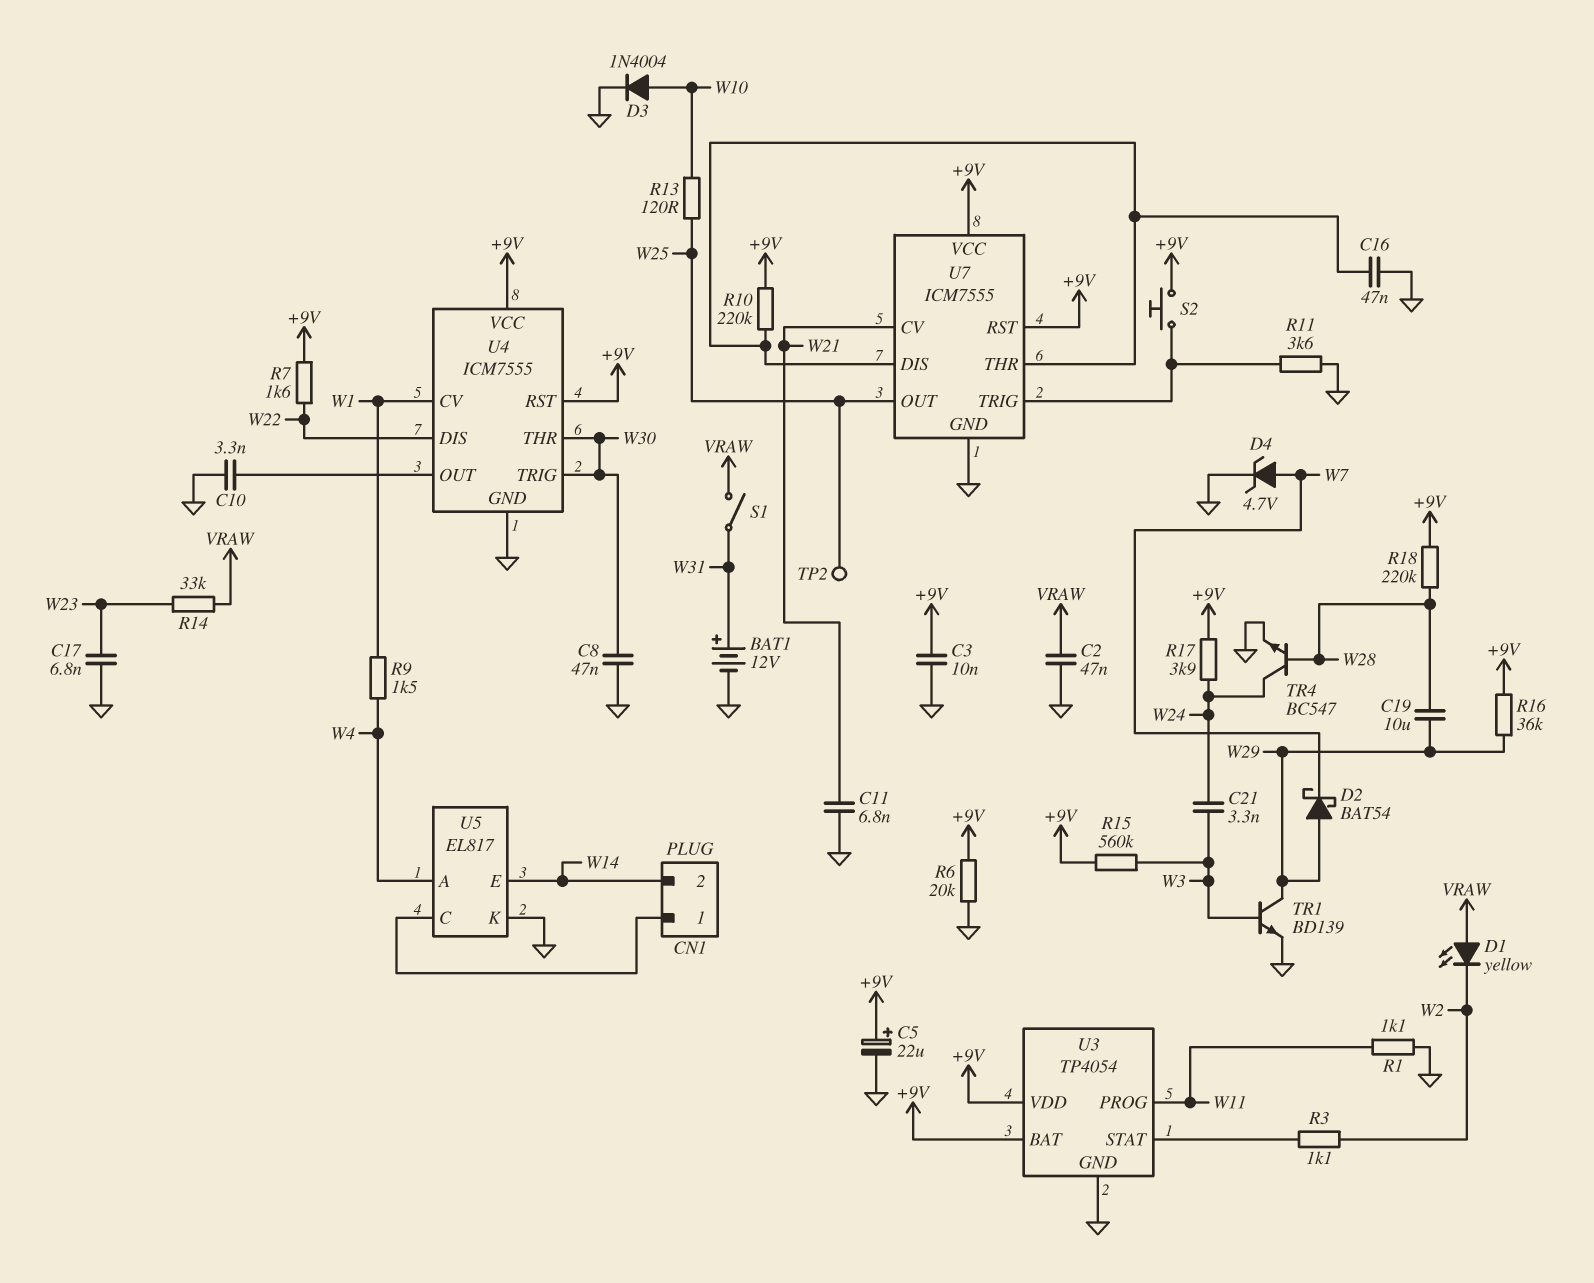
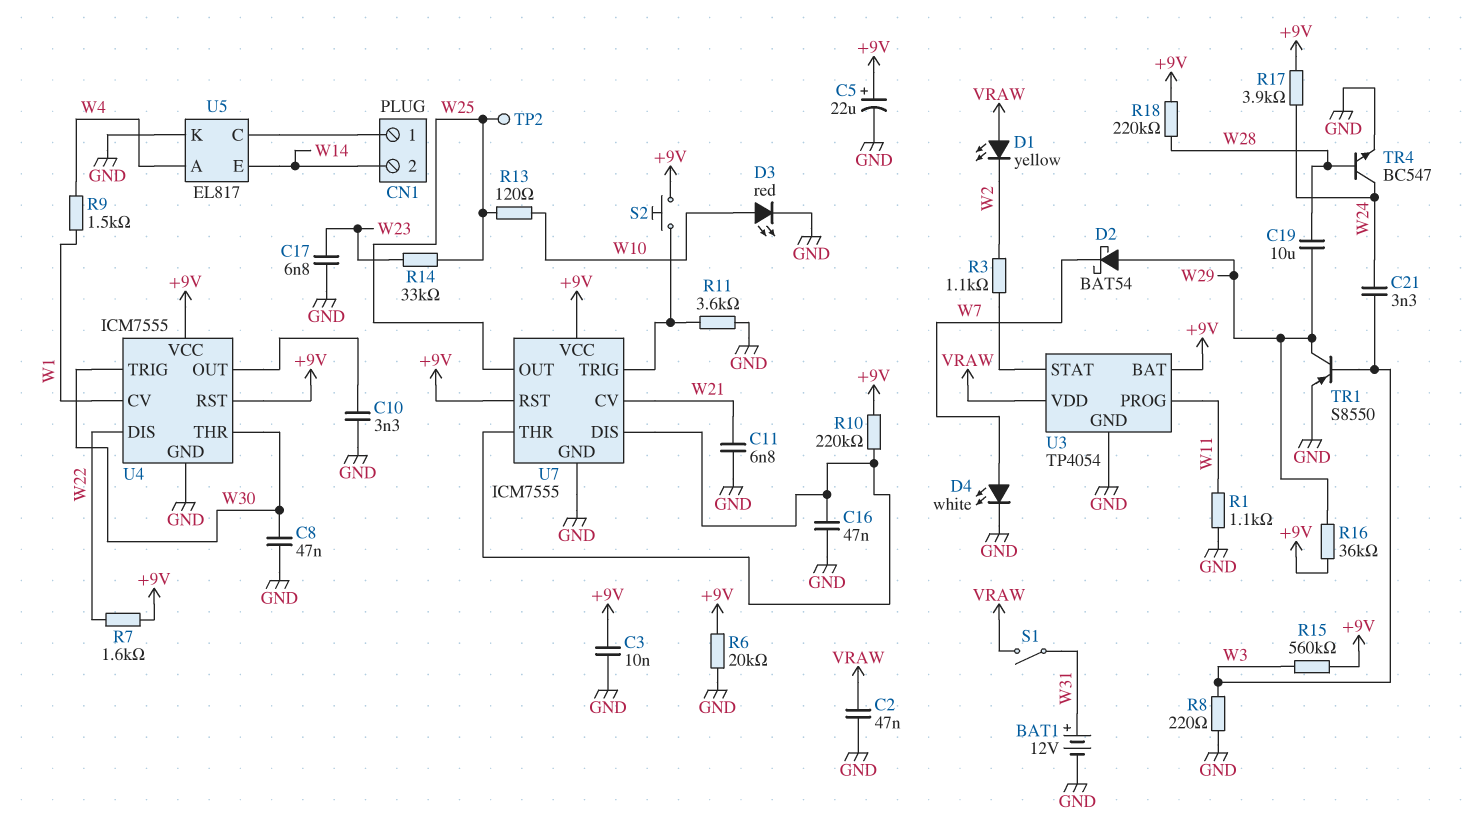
D3: diode 1N4004 (A W10, K GND) -> LED red (A W10, K GND)
D4: zener 4.7V (A W7, K GND) -> LED white (A W7, K GND)
R8: none -> 220 (GND, W3)
R14: 33k (VRAW, W23) -> 33k (W23, W25)
TR1: NPN BD139 (B W3, C W29, E GND) -> PNP S8550 (B W3, C W29, E GND)
U3 pin VDD: +9V -> VRAW

